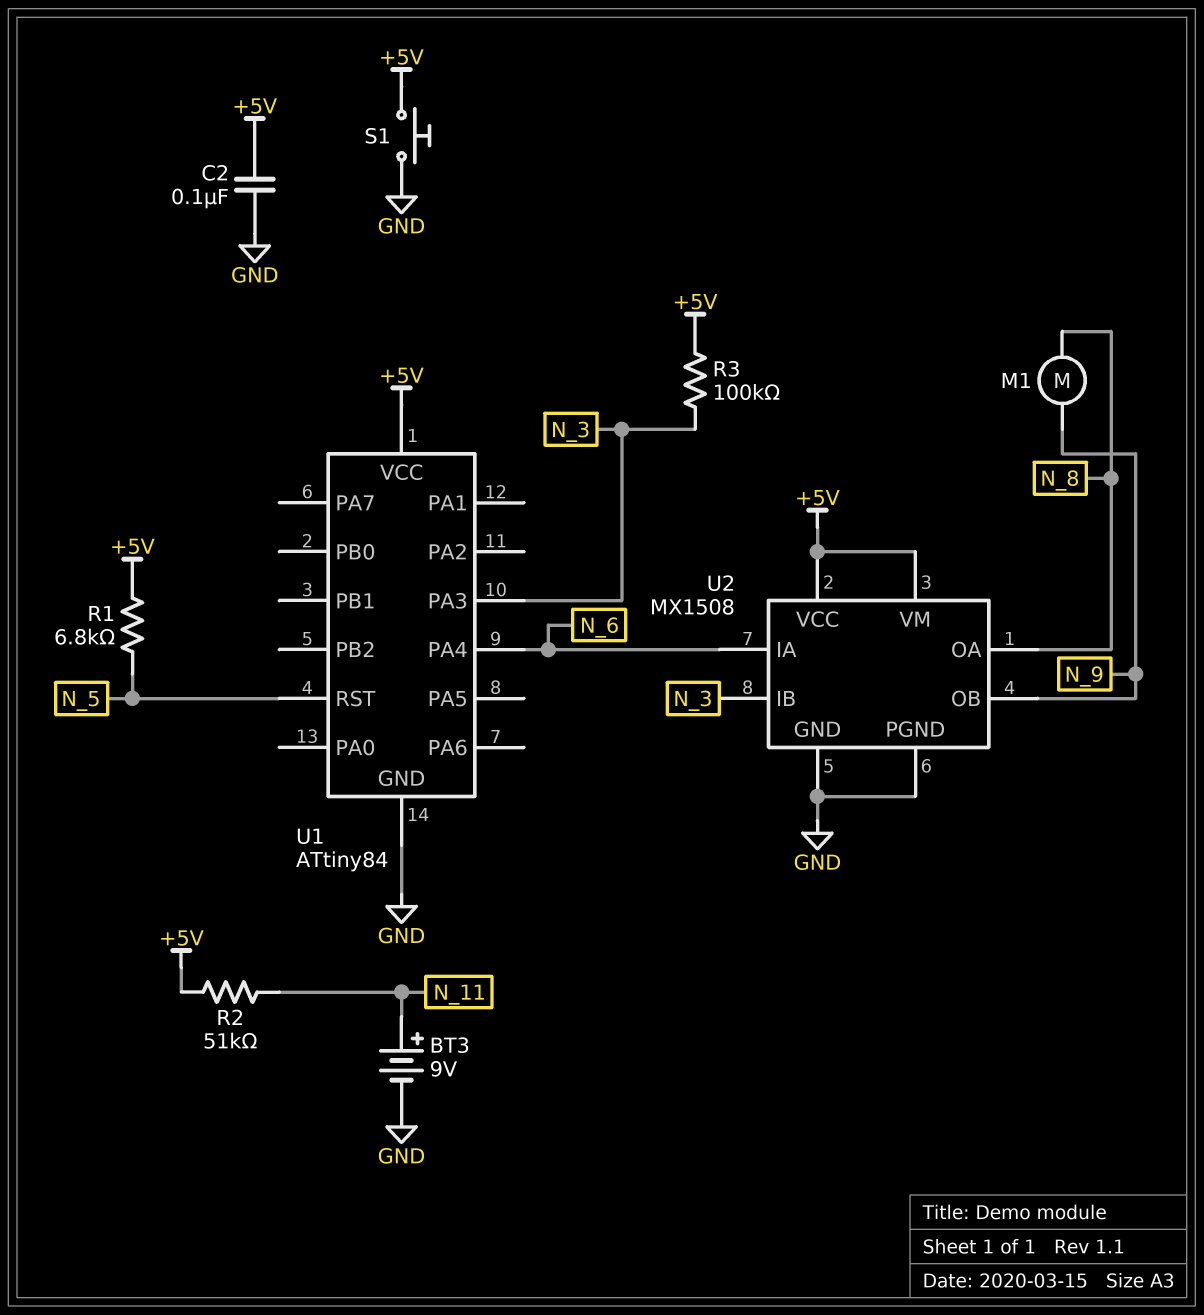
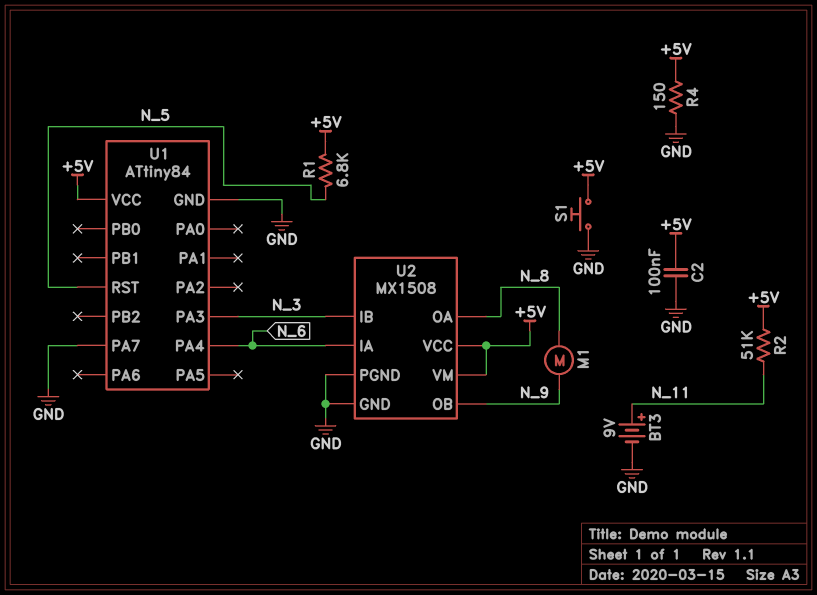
R3: 100k (+5V, N_3) -> none
R4: none -> 150 (+5V, GND)
U1 pin PA7: none -> GND

